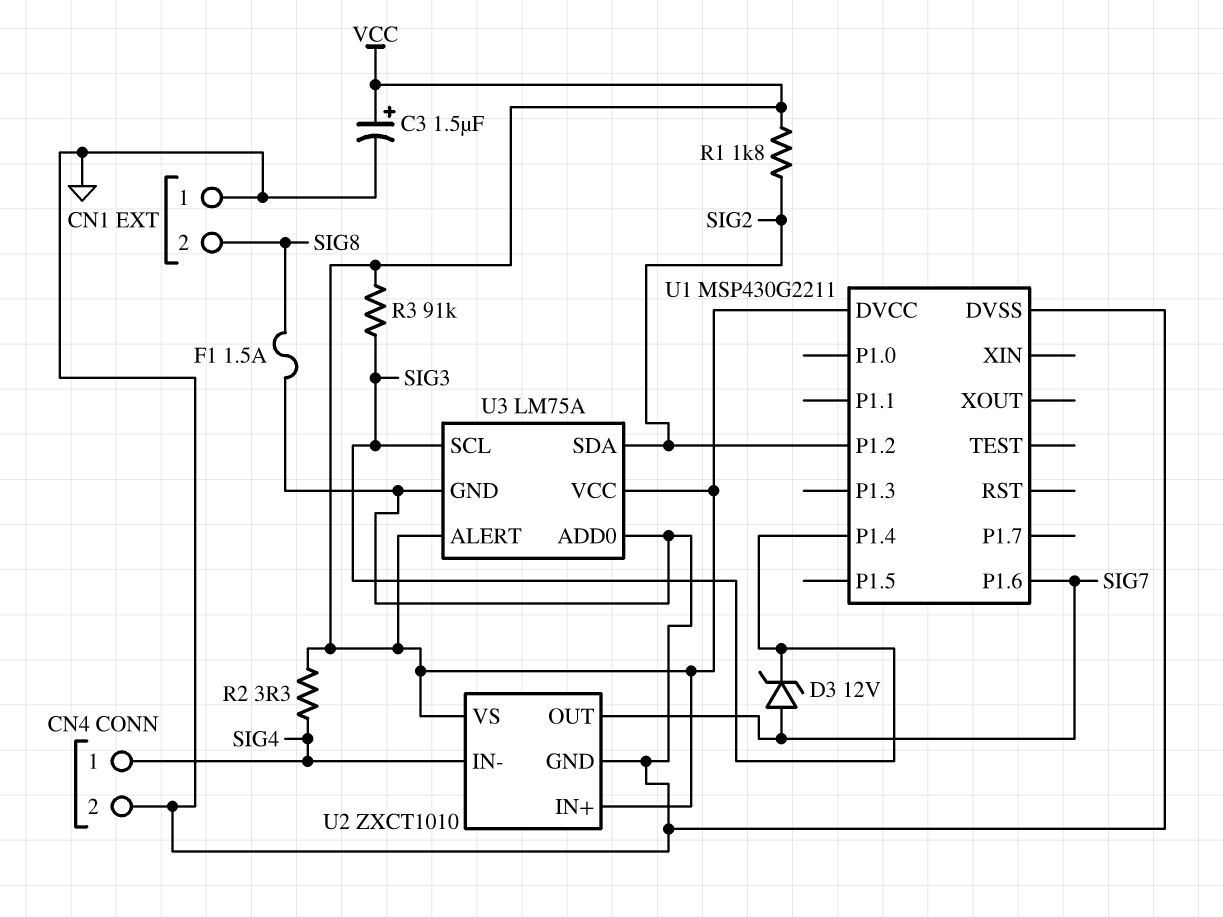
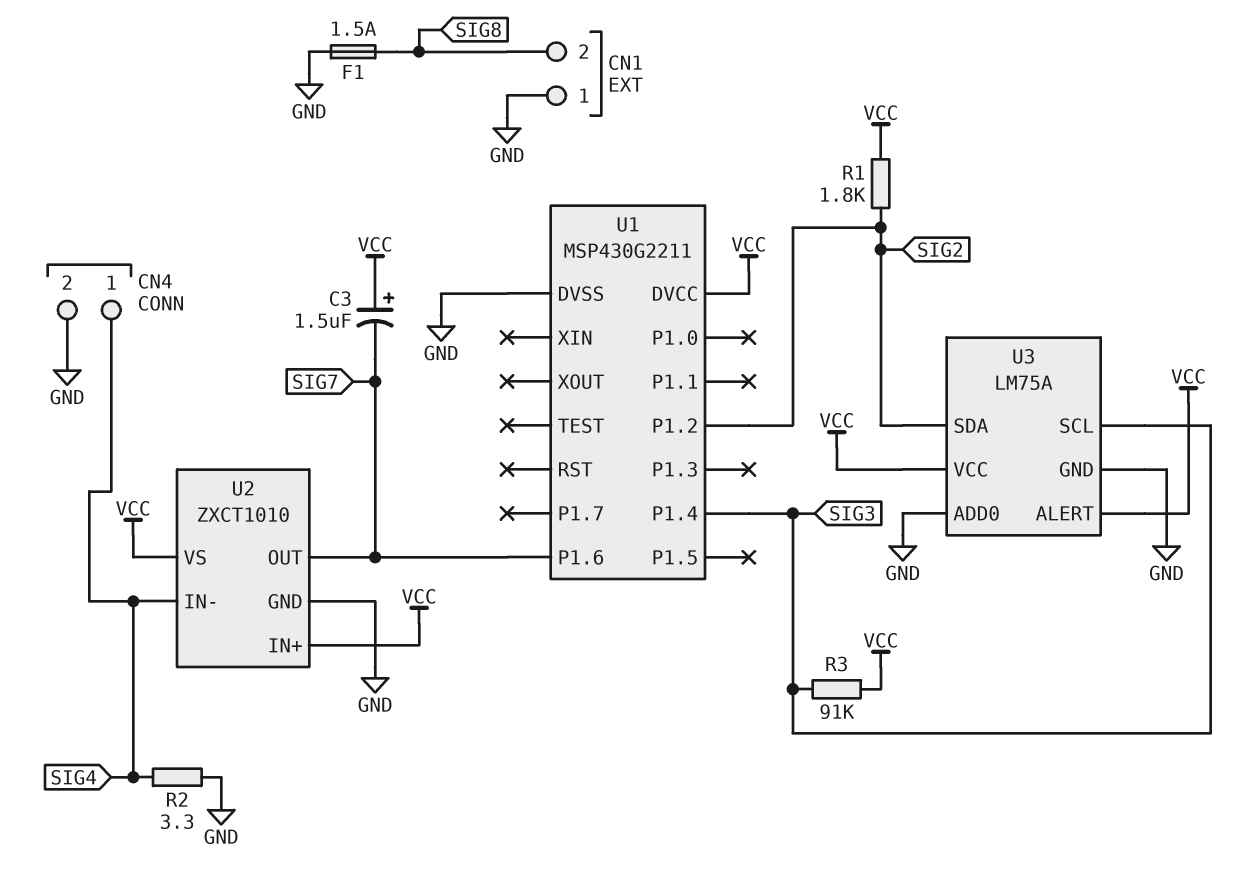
C3: 1.5uF (plus VCC, minus GND) -> 1.5uF (plus VCC, minus SIG7)
D3: zener 12V (A SIG7, K SIG3) -> none
R2: 3.3 (SIG4, VCC) -> 3.3 (GND, SIG4)

